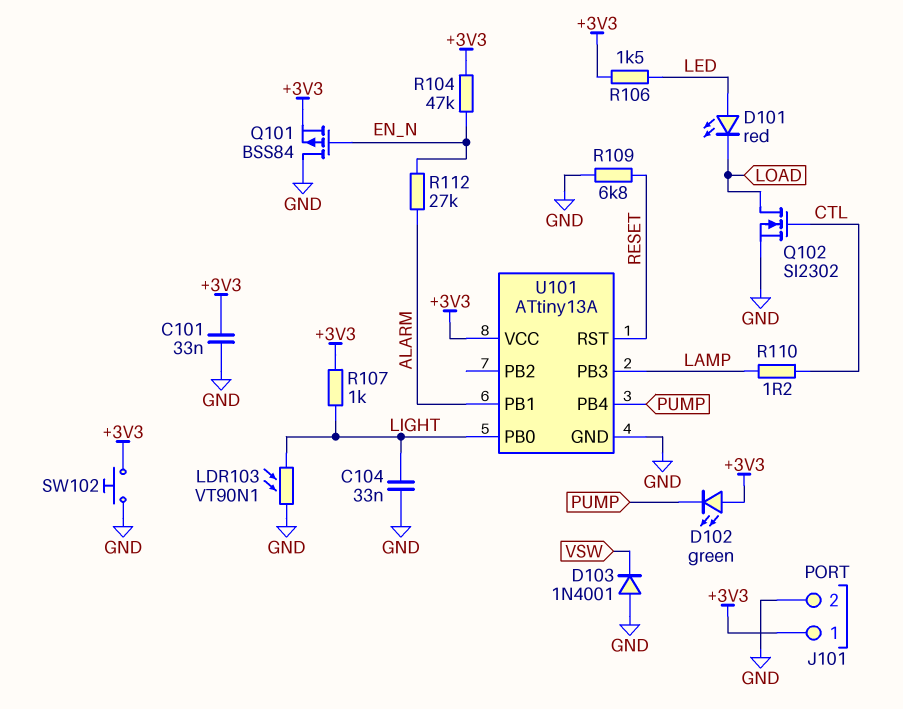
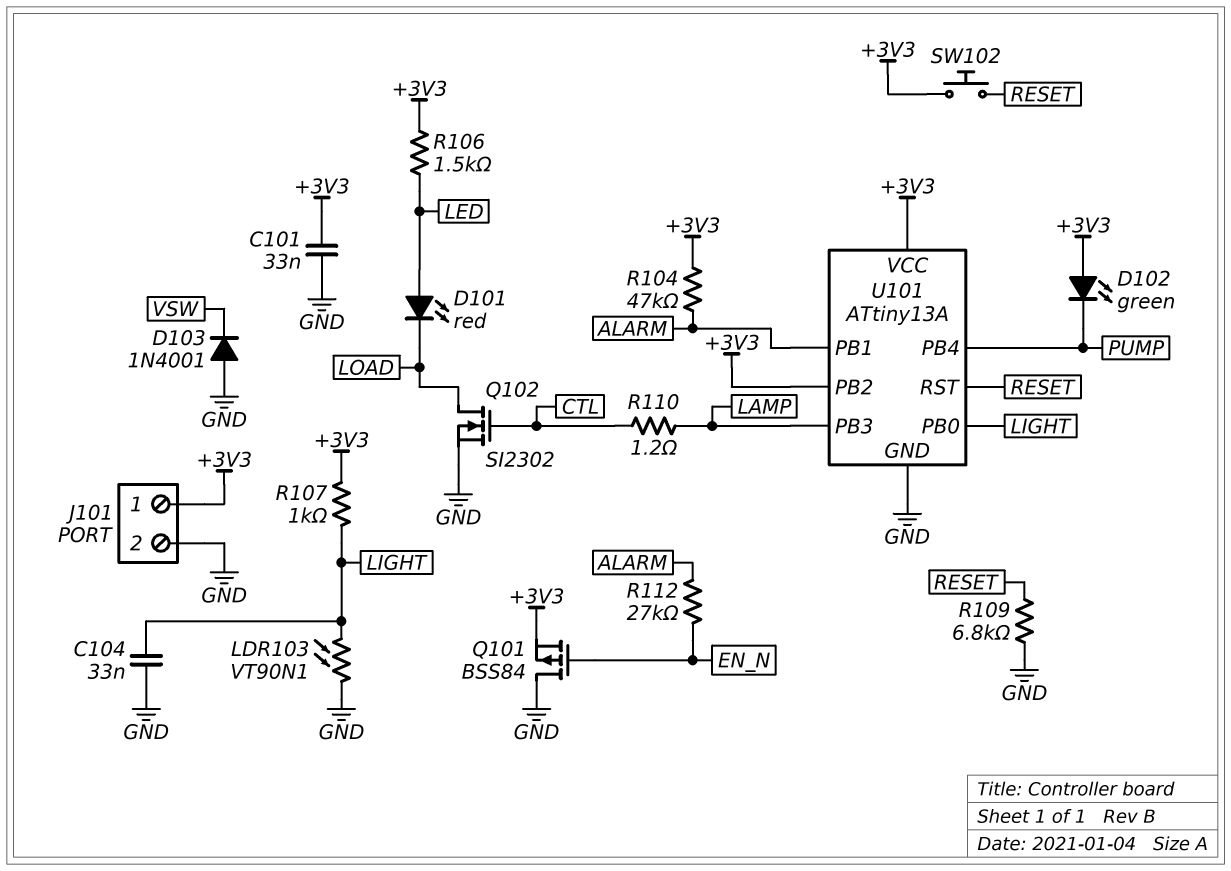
R104: 47k (+3V3, EN_N) -> 47k (+3V3, ALARM)
SW102: button (+3V3, GND) -> button (+3V3, RESET)
U101 pin PB2: none -> +3V3

